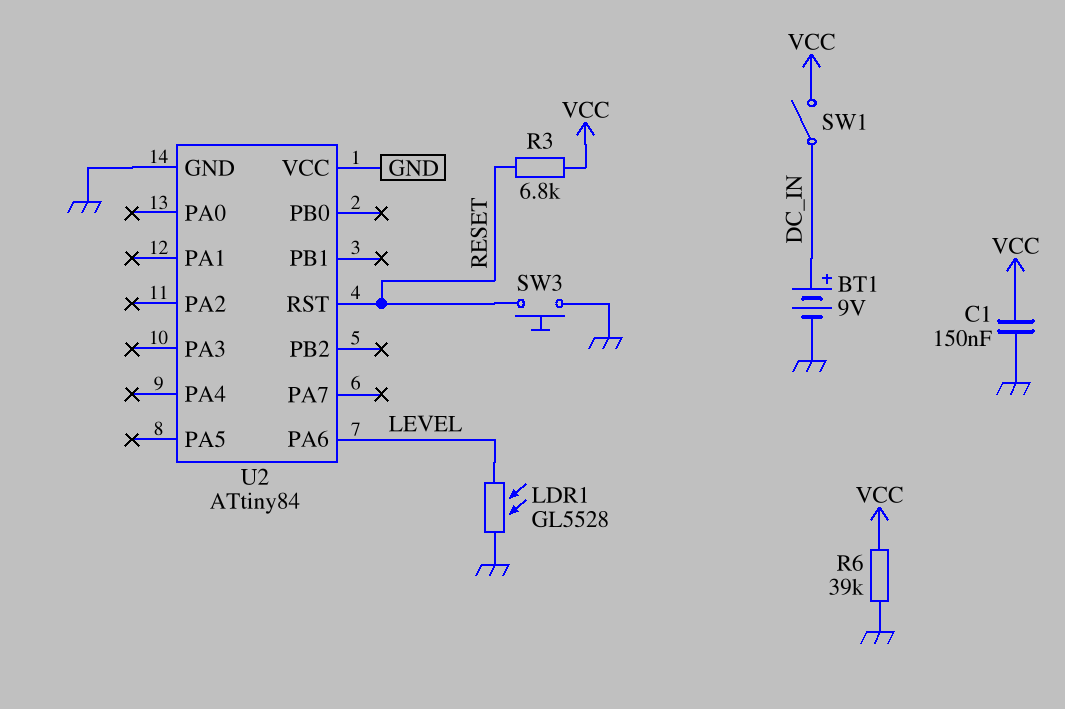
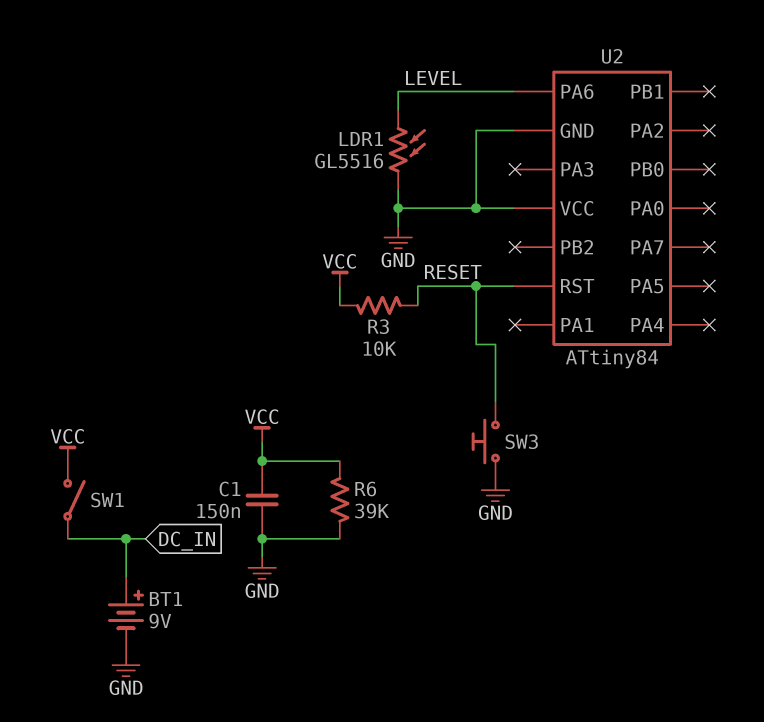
LDR1: GL5528 (GND, LEVEL) -> GL5516 (GND, LEVEL)
R3: 6.8k (RESET, VCC) -> 10k (RESET, VCC)

